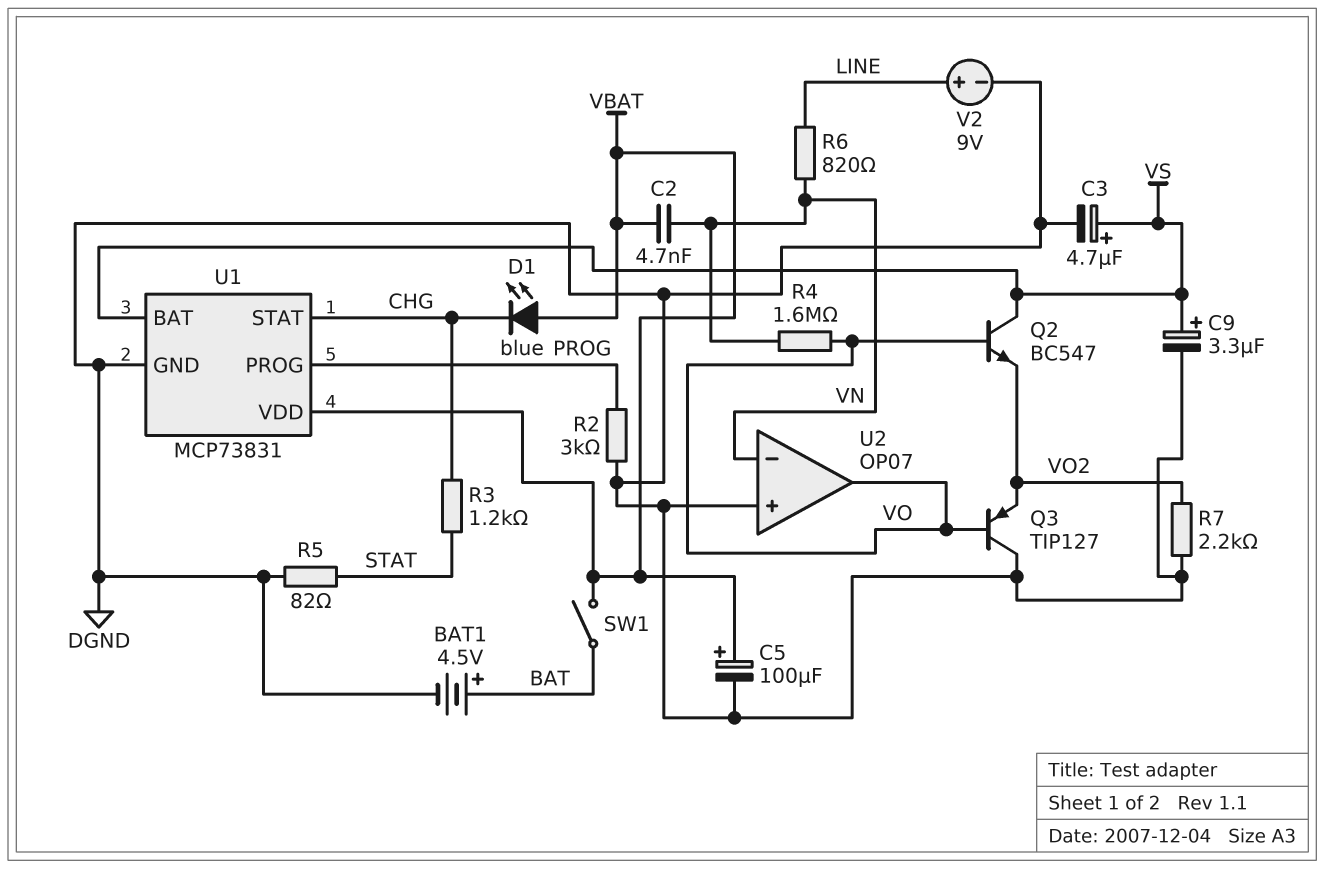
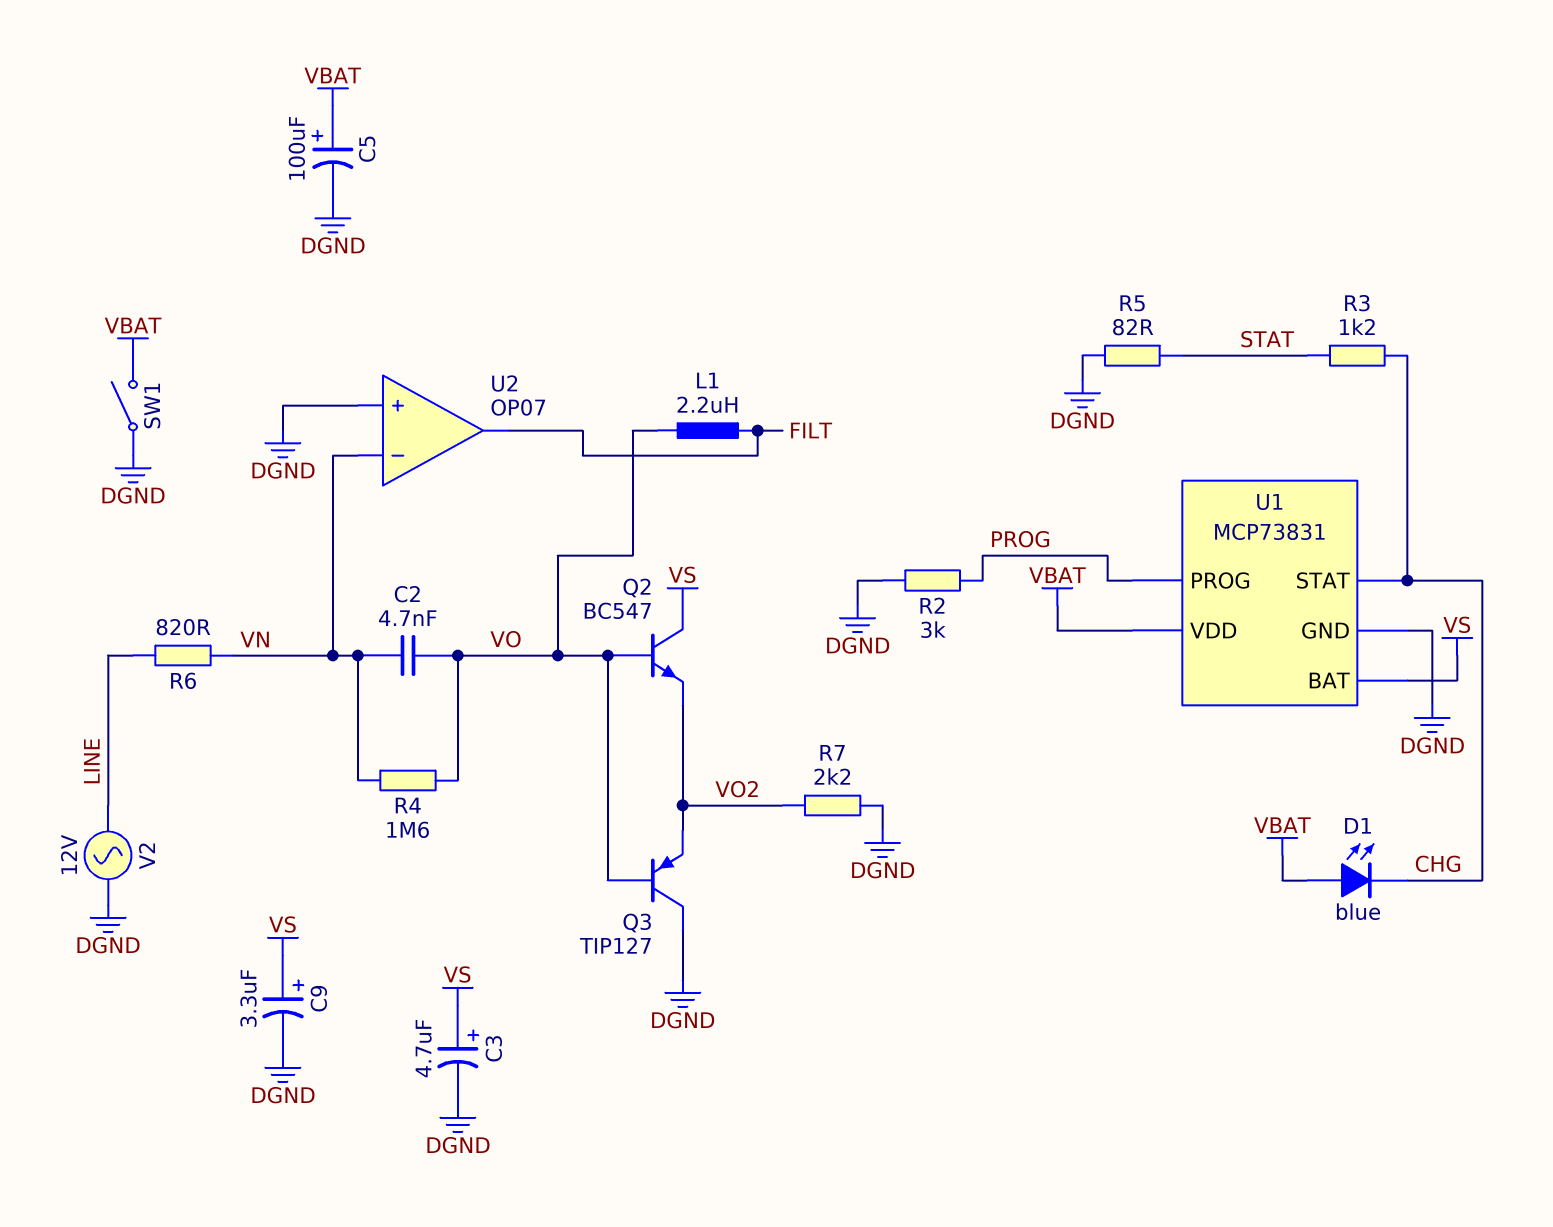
BAT1: 4.5V (plus BAT, minus DGND) -> none
C2: 4.7nF (VBAT, VN) -> 4.7nF (VN, VO)
L1: none -> 2.2uH (FILT, VO)
SW1: switch (BAT, VBAT) -> switch (DGND, VBAT)
U2 pin out: VO -> FILT
V2: 9V (plus LINE, minus DGND) -> AC 12V (DGND, LINE)

